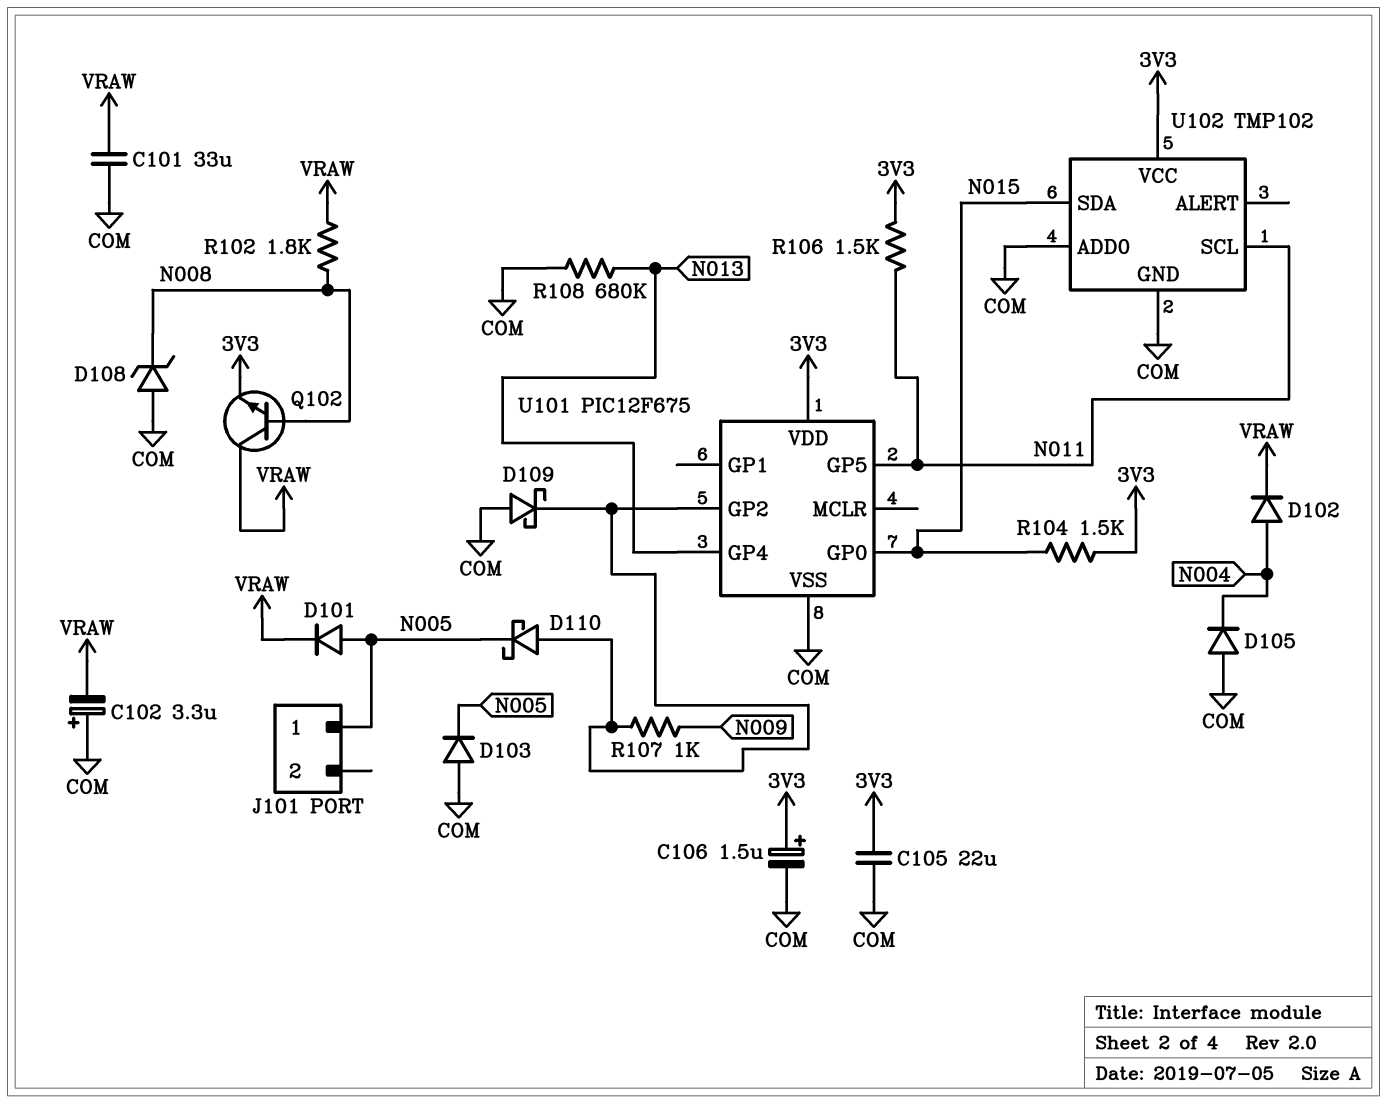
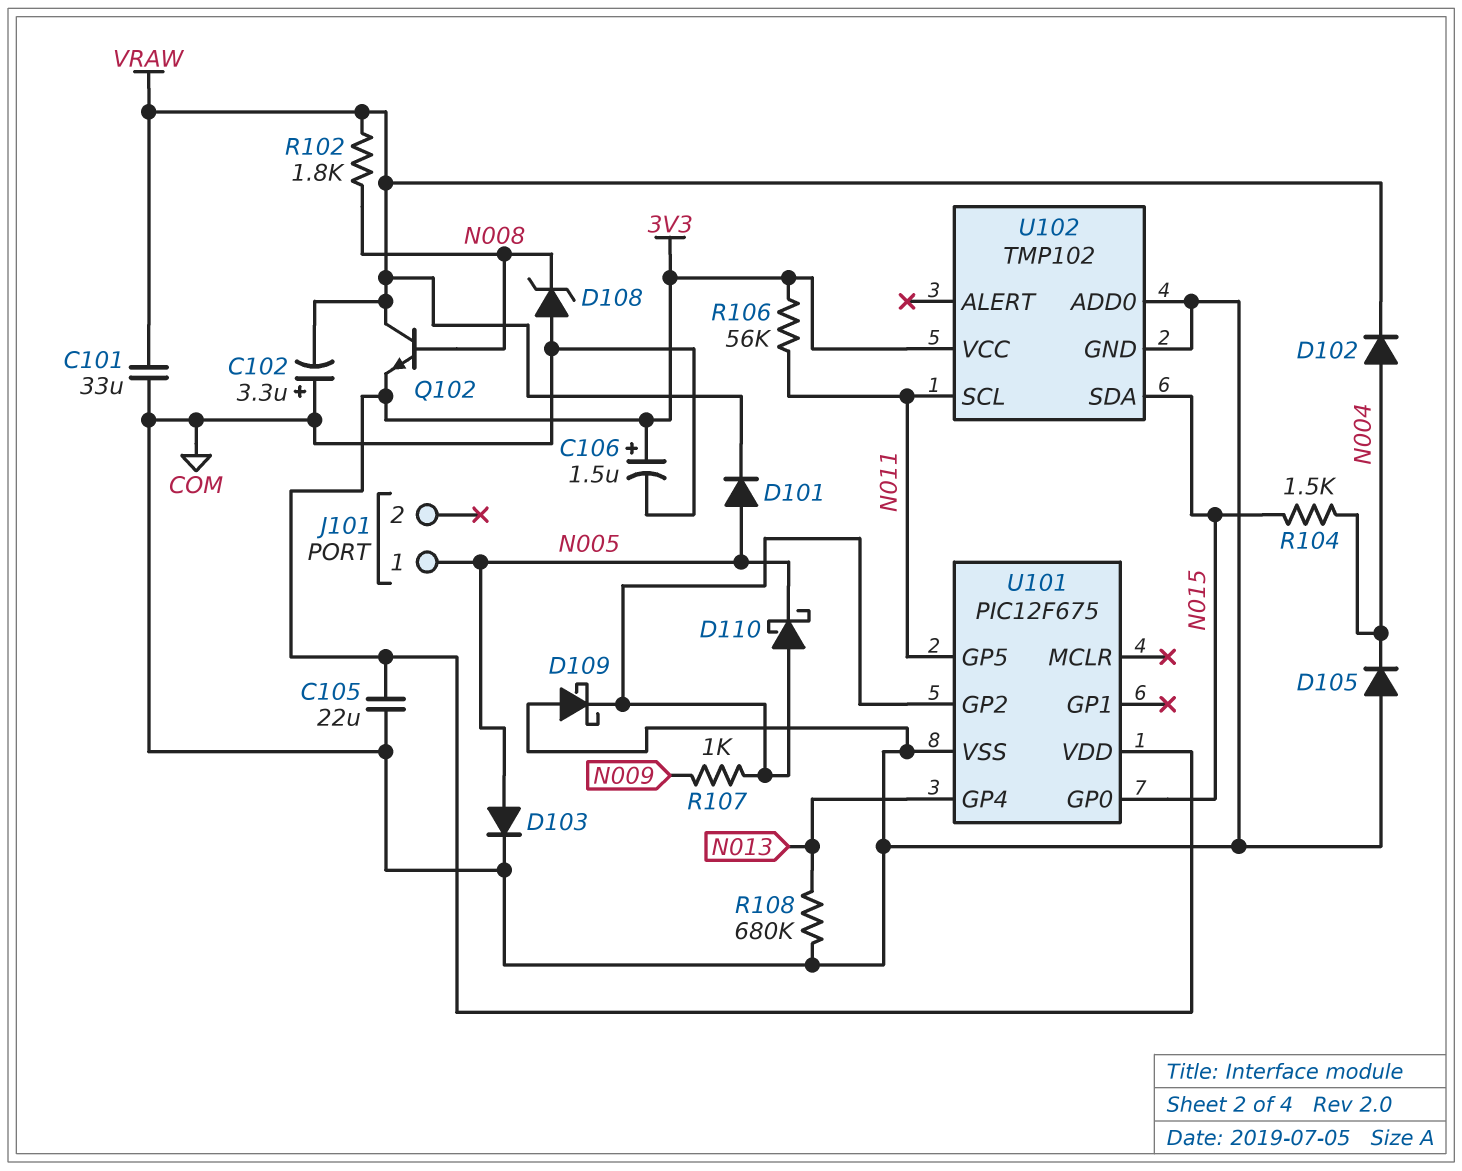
D103: diode (A COM, K N005) -> diode (A N005, K COM)
R104: 1.5k (3V3, N015) -> 1.5k (N004, N015)
R106: 1.5k (3V3, N011) -> 56k (3V3, N011)

